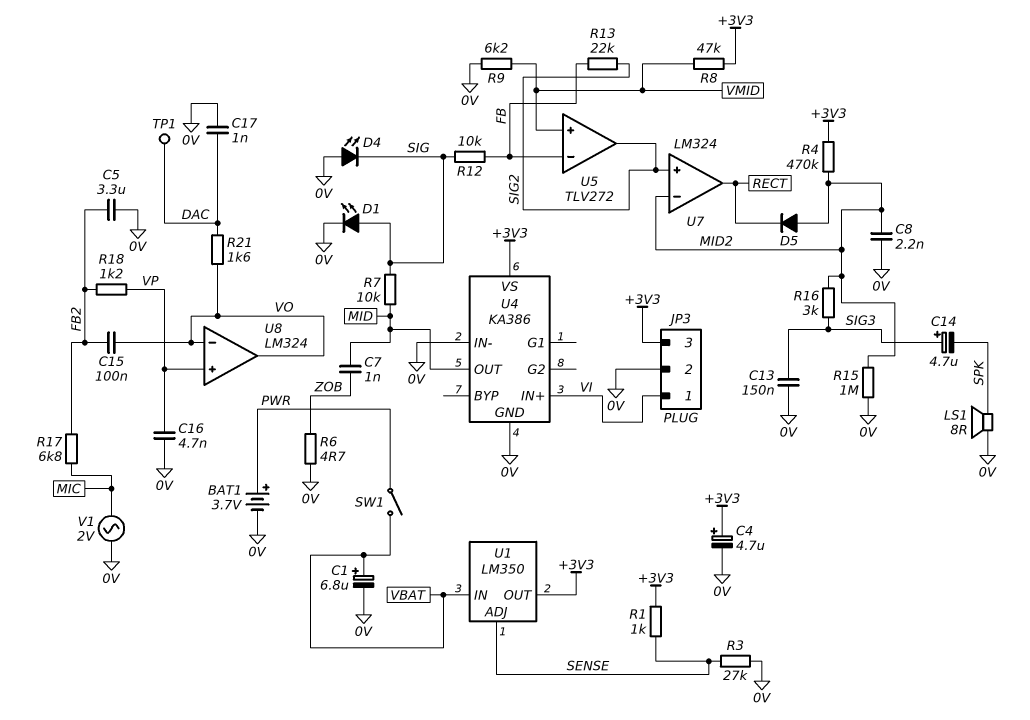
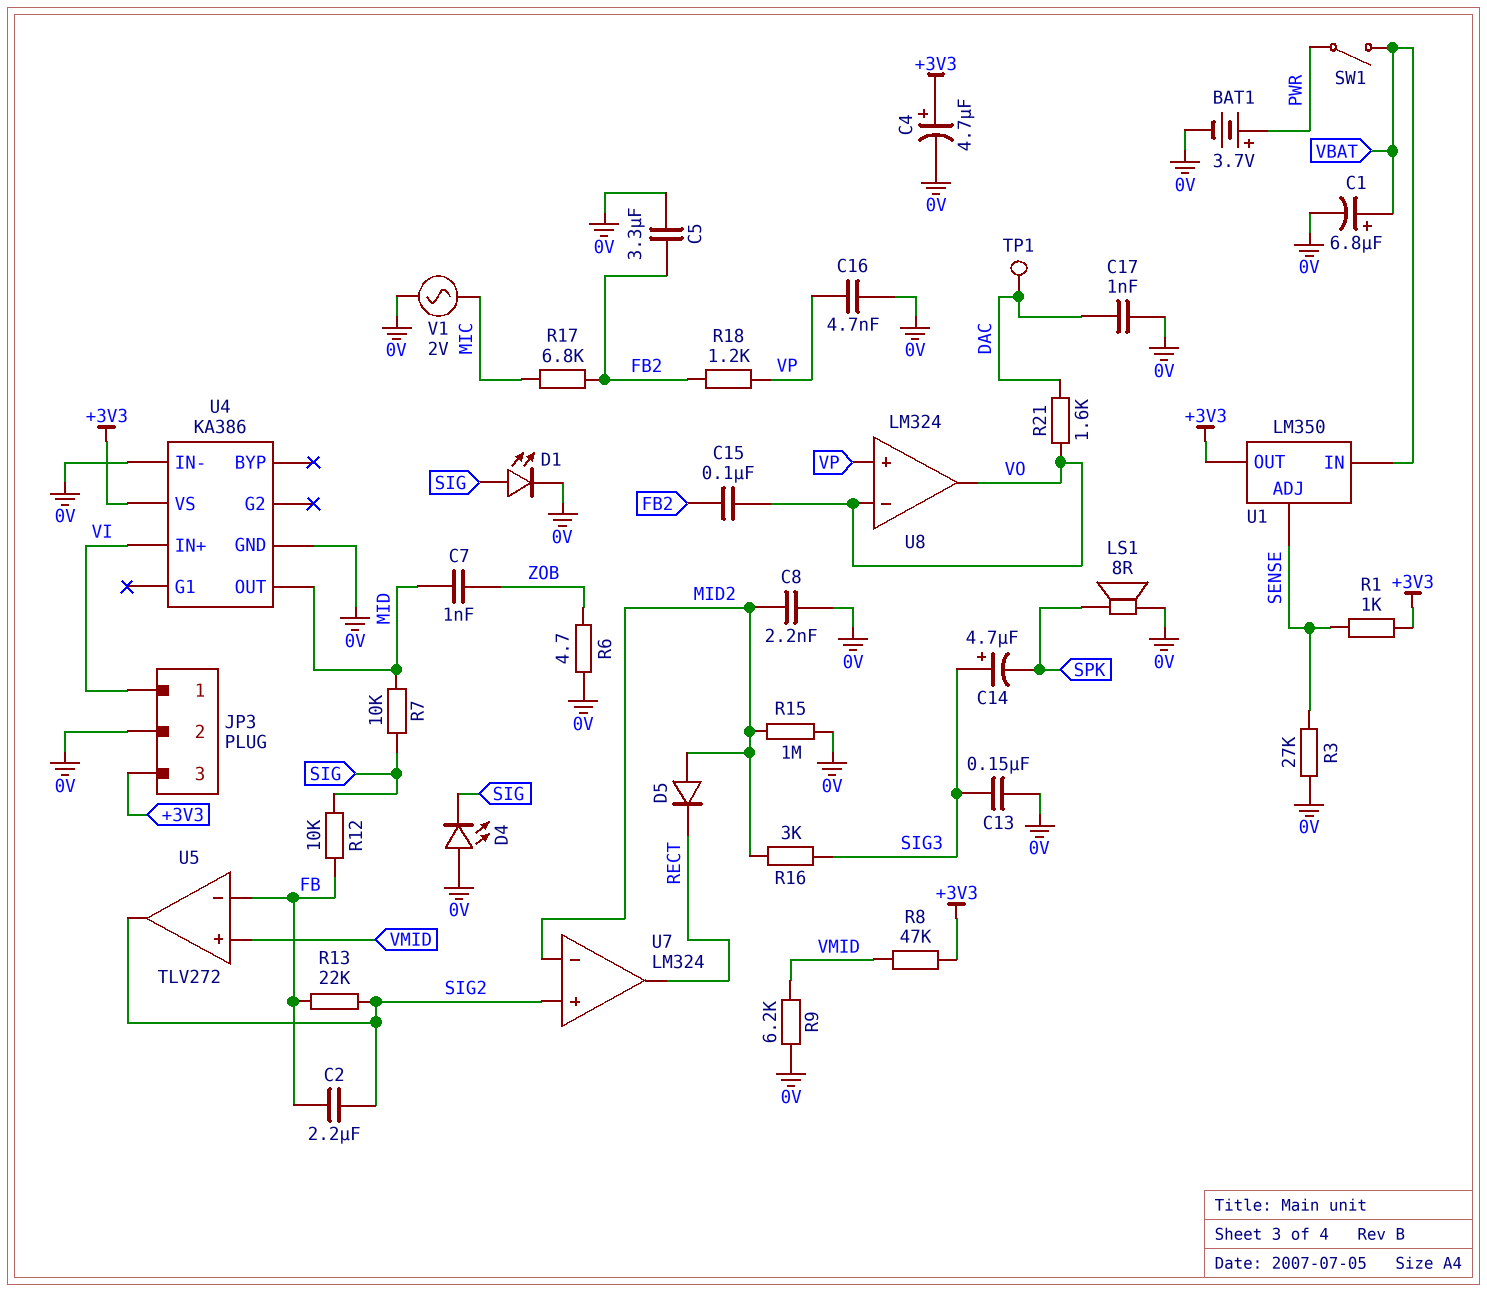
C2: none -> 2.2uF (FB, SIG2)
R4: 470k (+3V3, MID2) -> none

